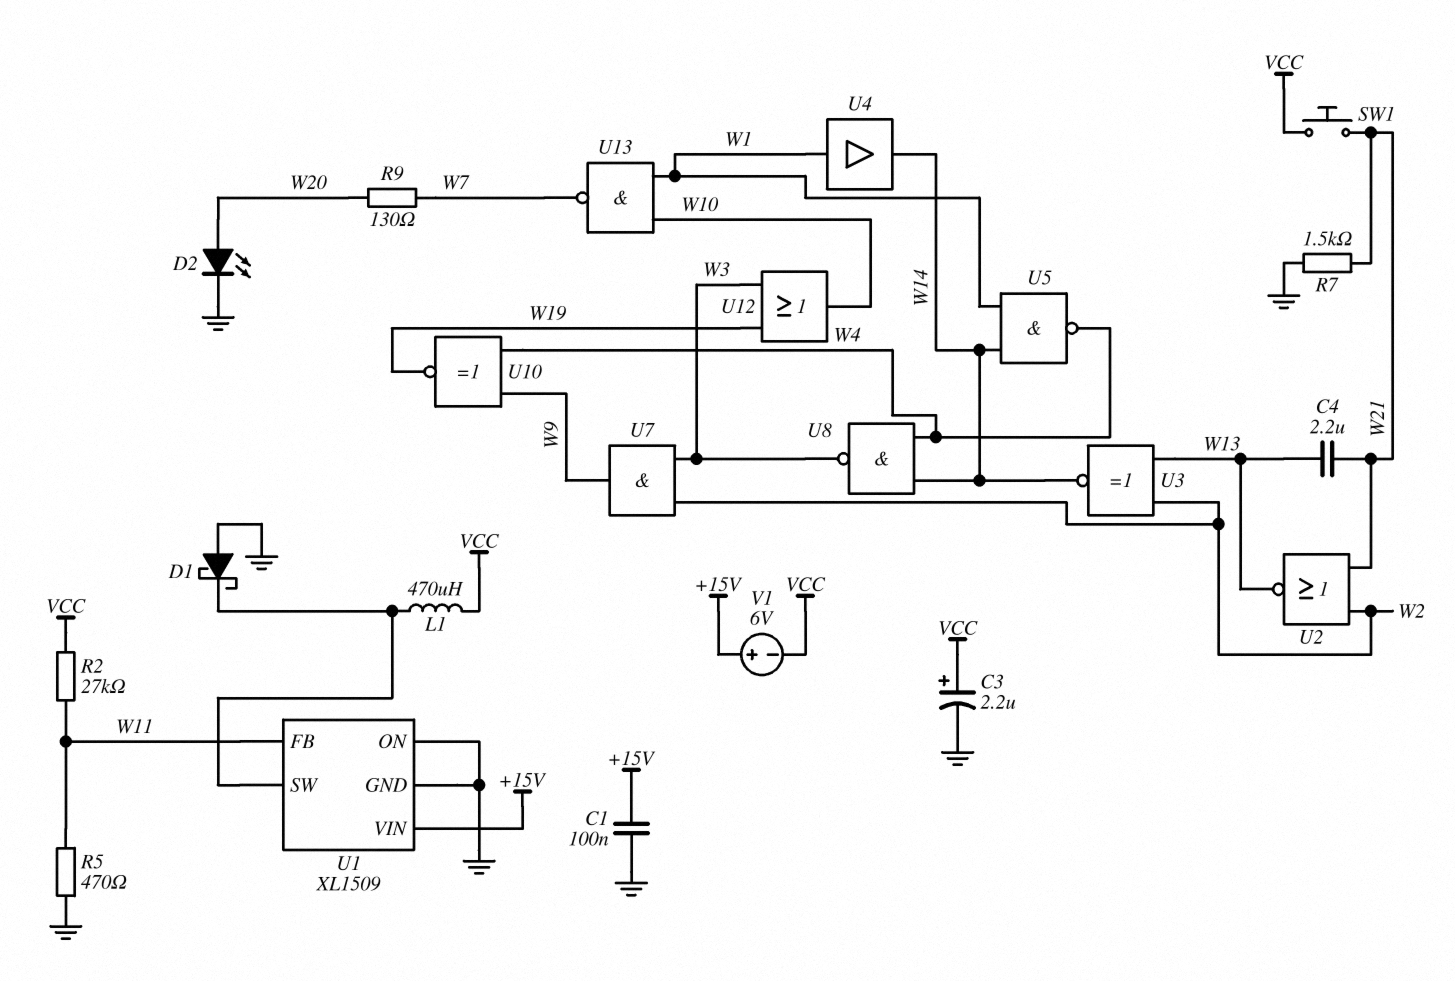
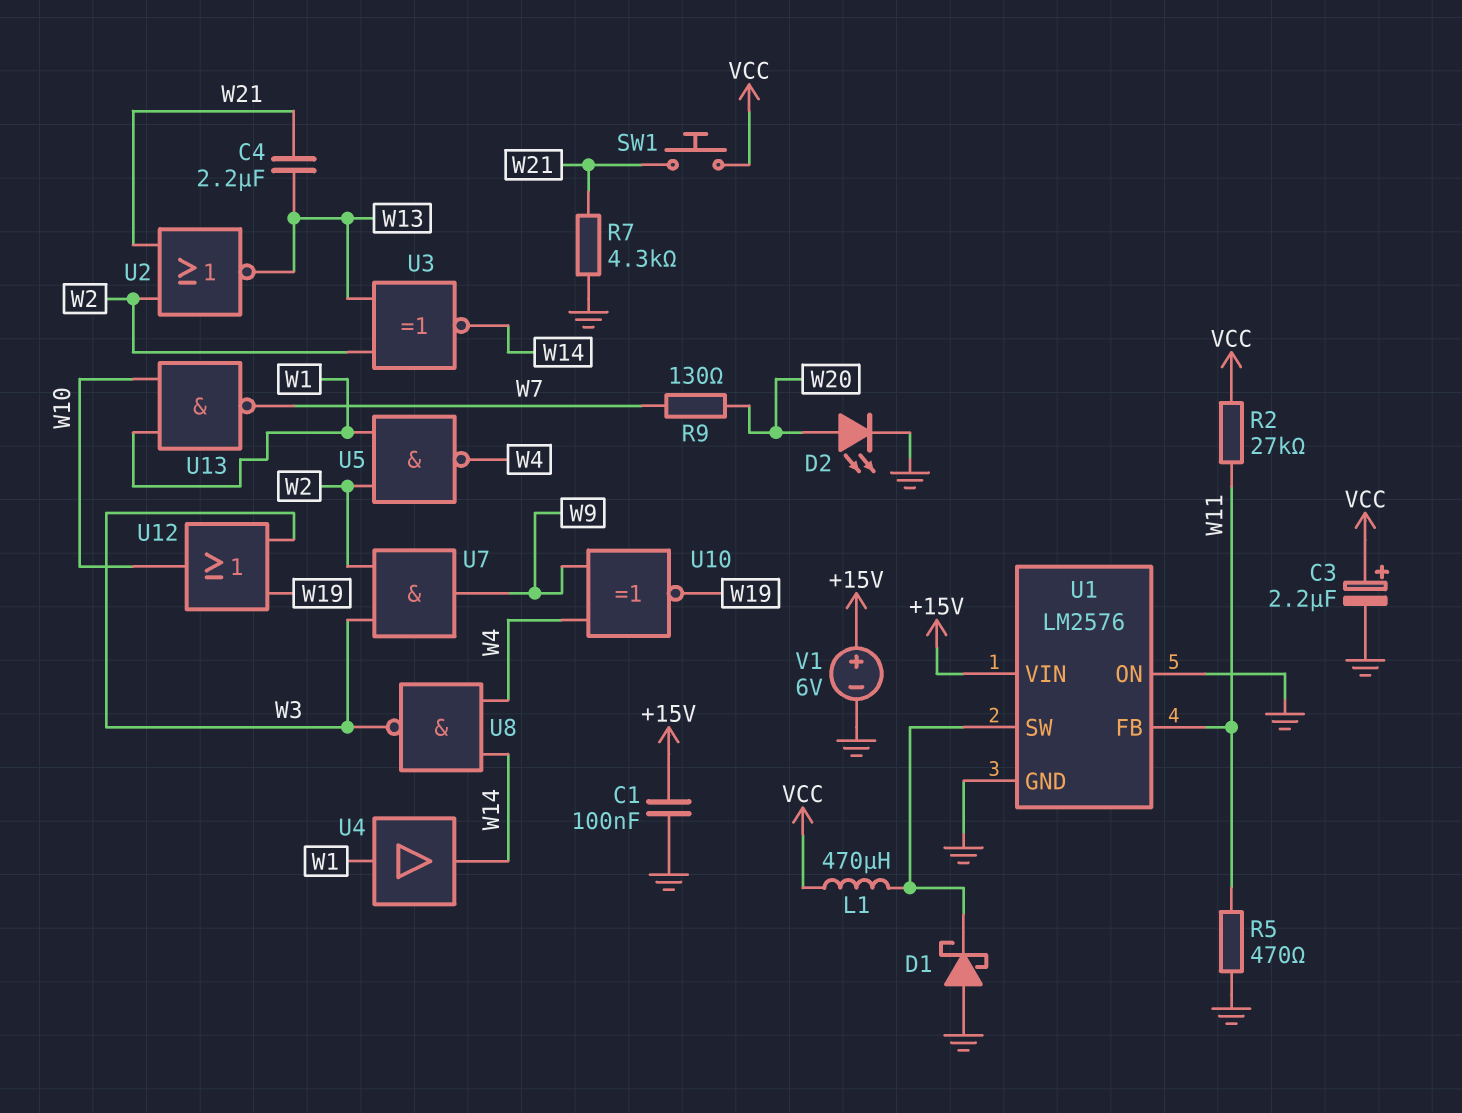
R7: 1.5k (GND, W21) -> 4.3k (GND, W21)
U1: XL1509 -> LM2576
U5: NAND (in W1, in W14, out W4) -> NAND (in W1, in W2, out W4)
V1: 6V (plus +15V, minus VCC) -> 6V (plus +15V, minus GND)

